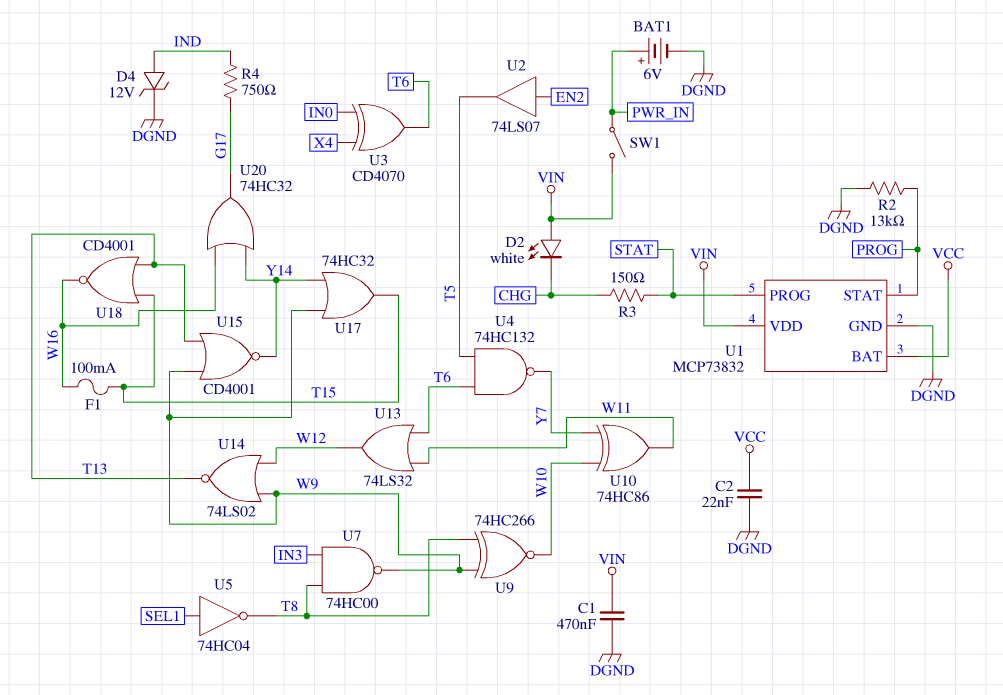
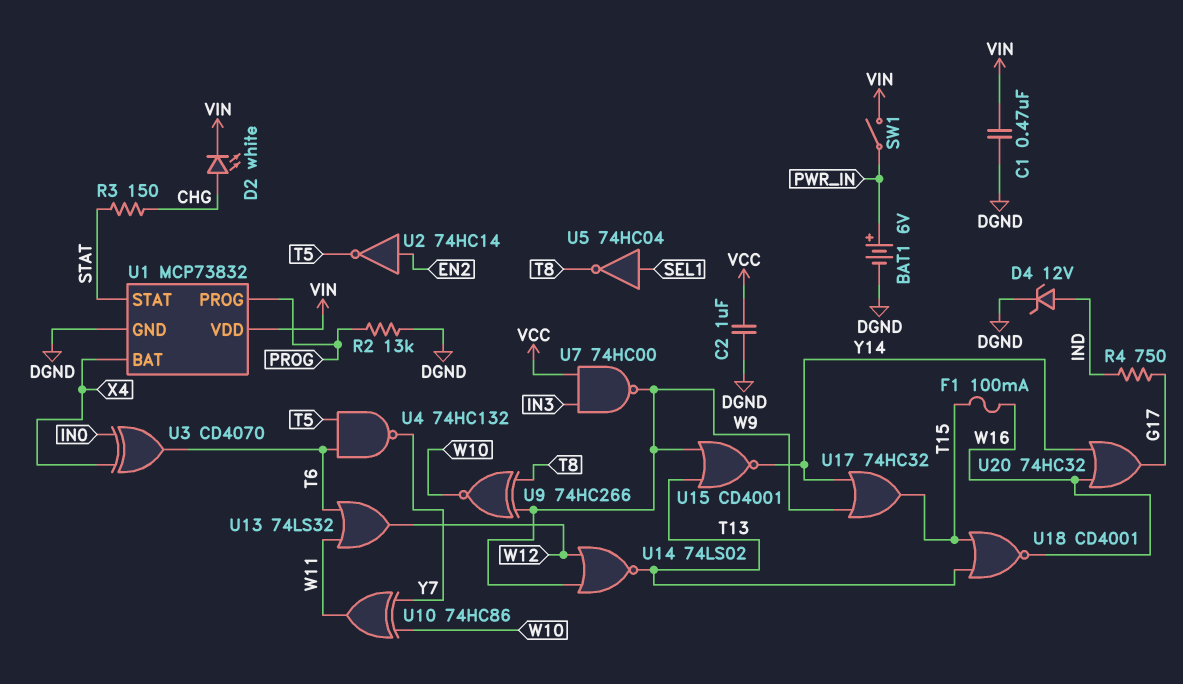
C2: 22nF (DGND, VCC) -> 1uF (DGND, VCC)
D2: LED white (A VIN, K CHG) -> LED white (A CHG, K VIN)
U1 pin BAT: VCC -> X4
U1 pin PROG: STAT -> PROG
U1 pin STAT: PROG -> STAT
U2: buffer 74LS07 (in EN2, out T5) -> NOT 74HC14 (in EN2, out T5)
U7: NAND 74HC00 (in IN3, in T8, out W9) -> NAND 74HC00 (in IN3, in VCC, out W9)

